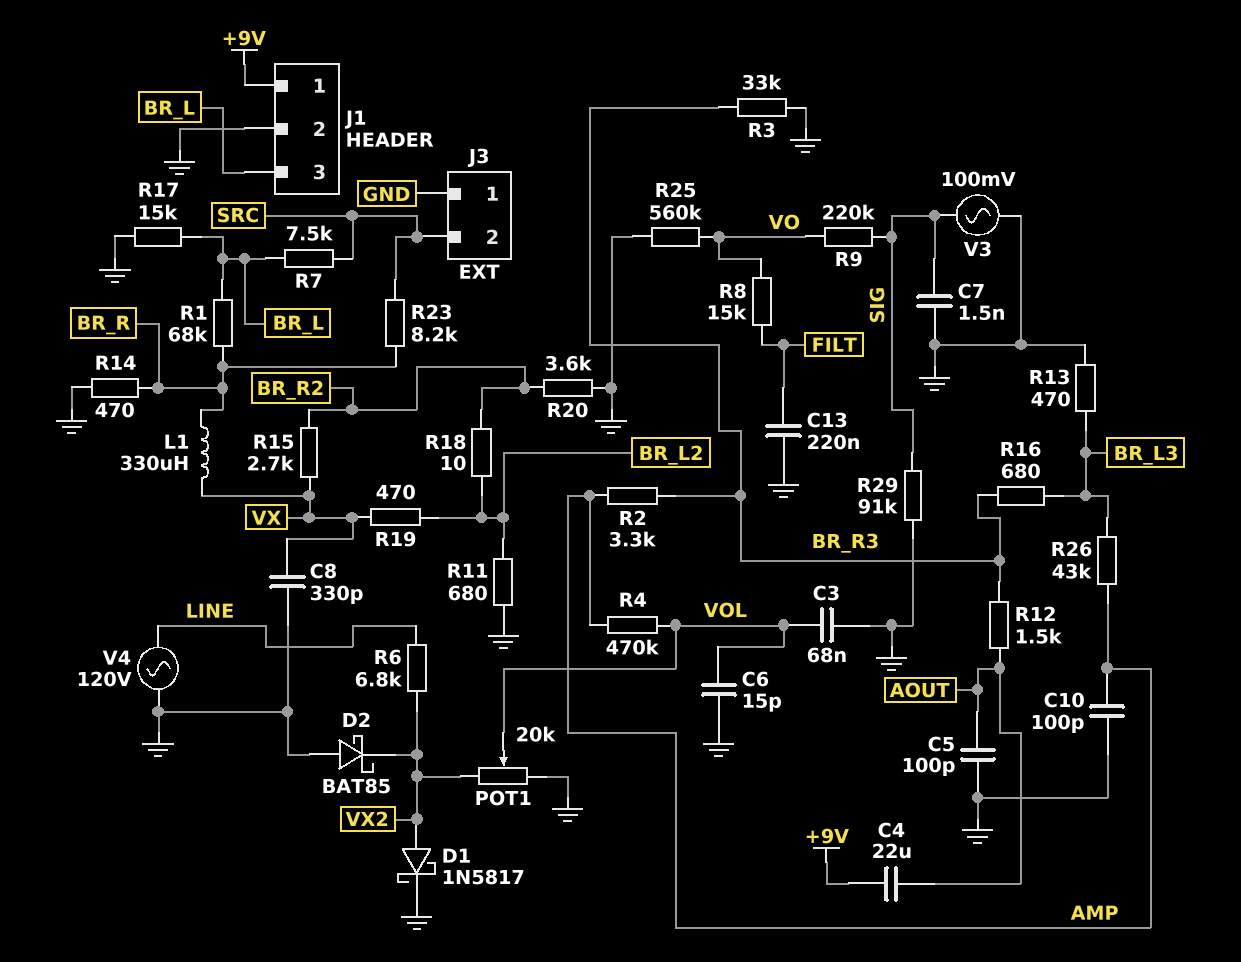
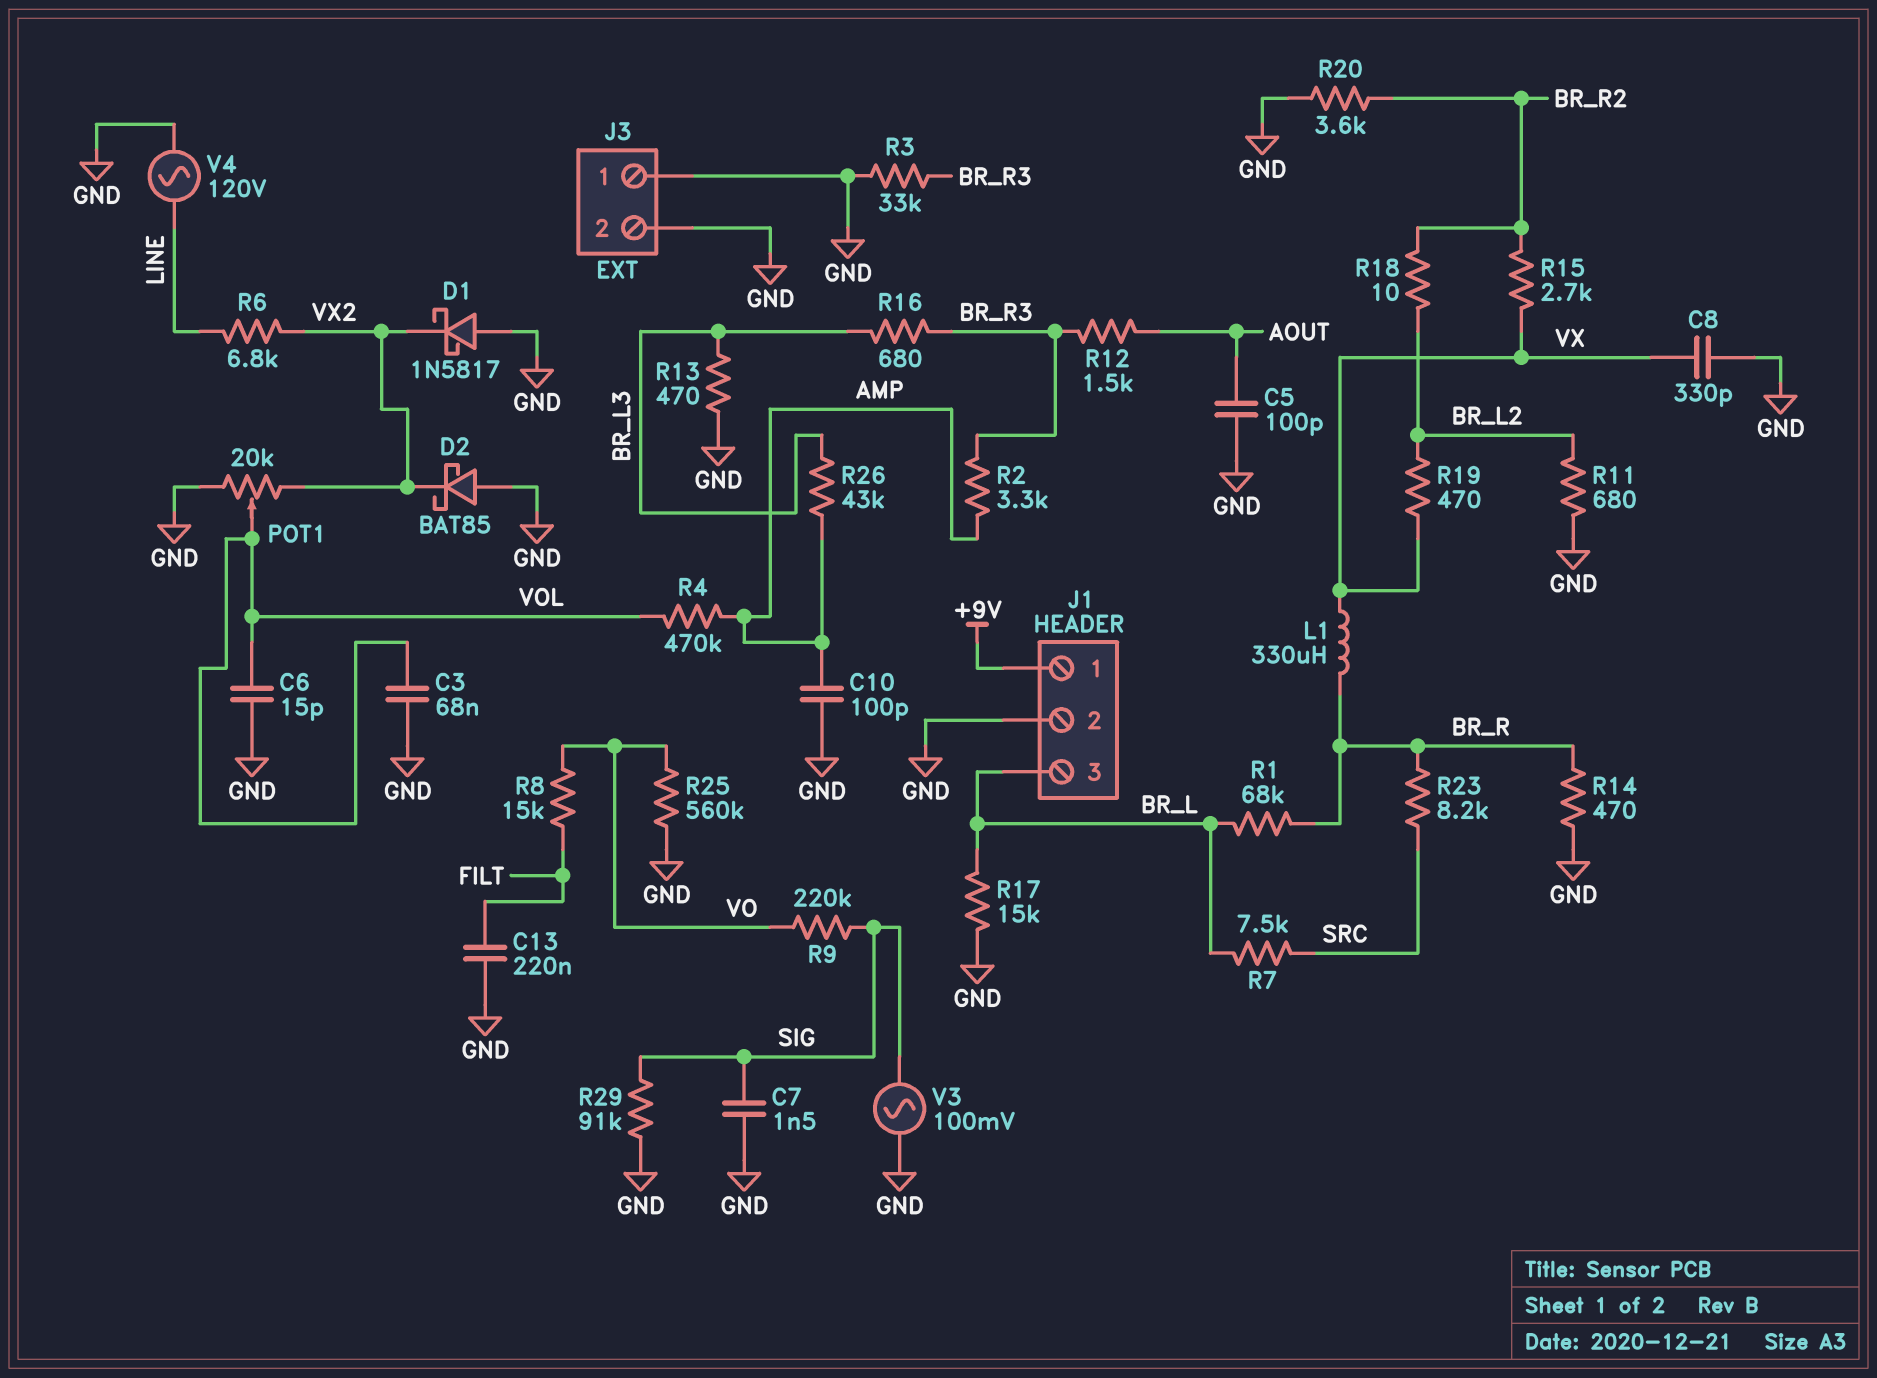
C4: 22uF (+9V, AOUT) -> none
D1: schottky 1N5817 (A VX2, K GND) -> schottky 1N5817 (A GND, K VX2)
J3 pin 2: SRC -> GND

